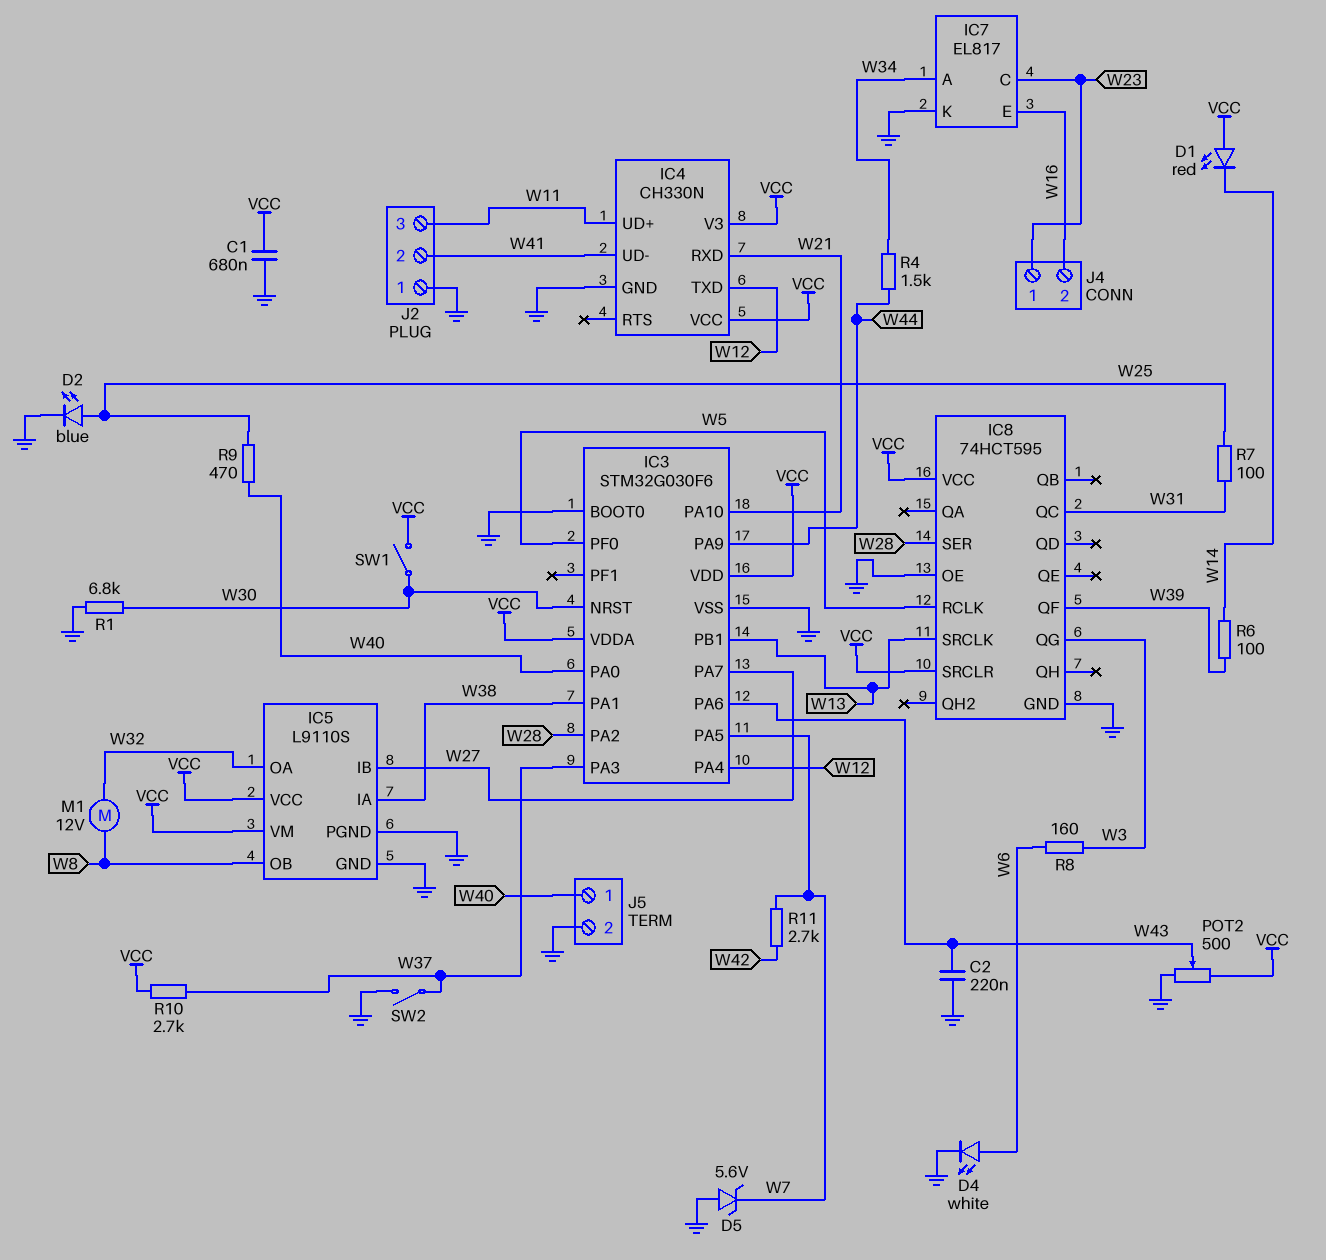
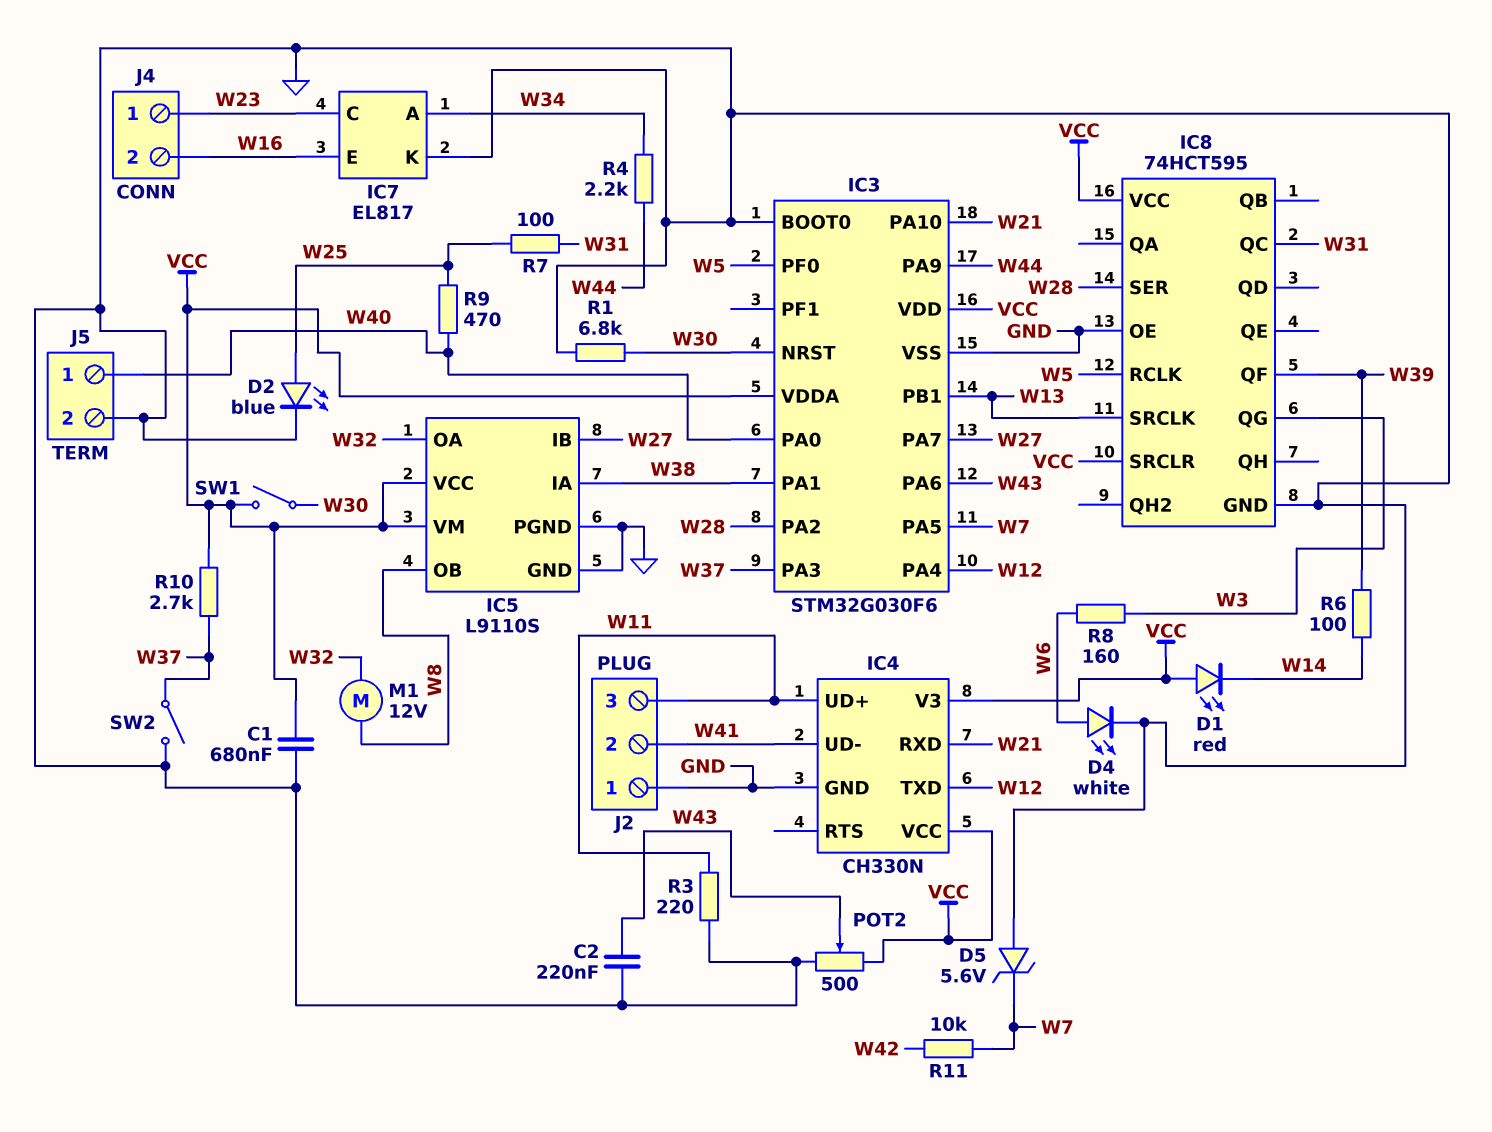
R3: none -> 220 (GND, W11)
R4: 1.5k (W34, W44) -> 2.2k (W34, W44)
R11: 2.7k (W7, W42) -> 10k (W7, W42)

